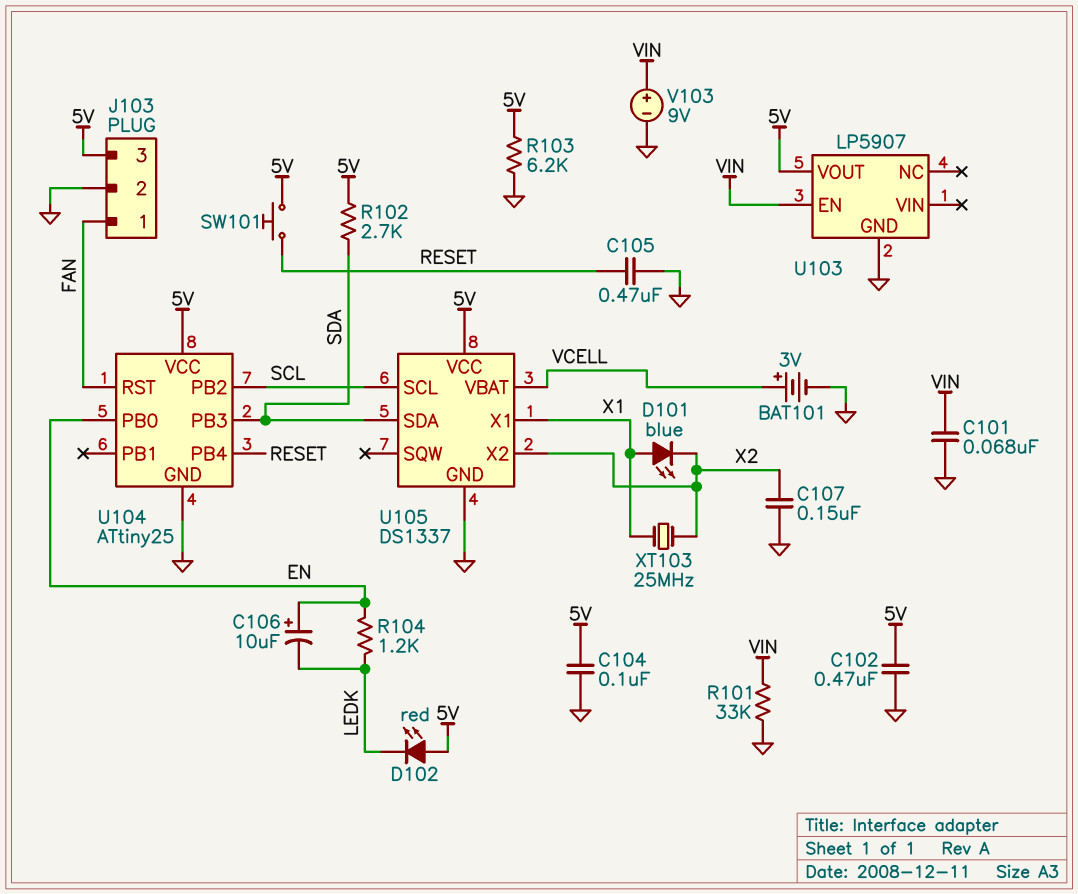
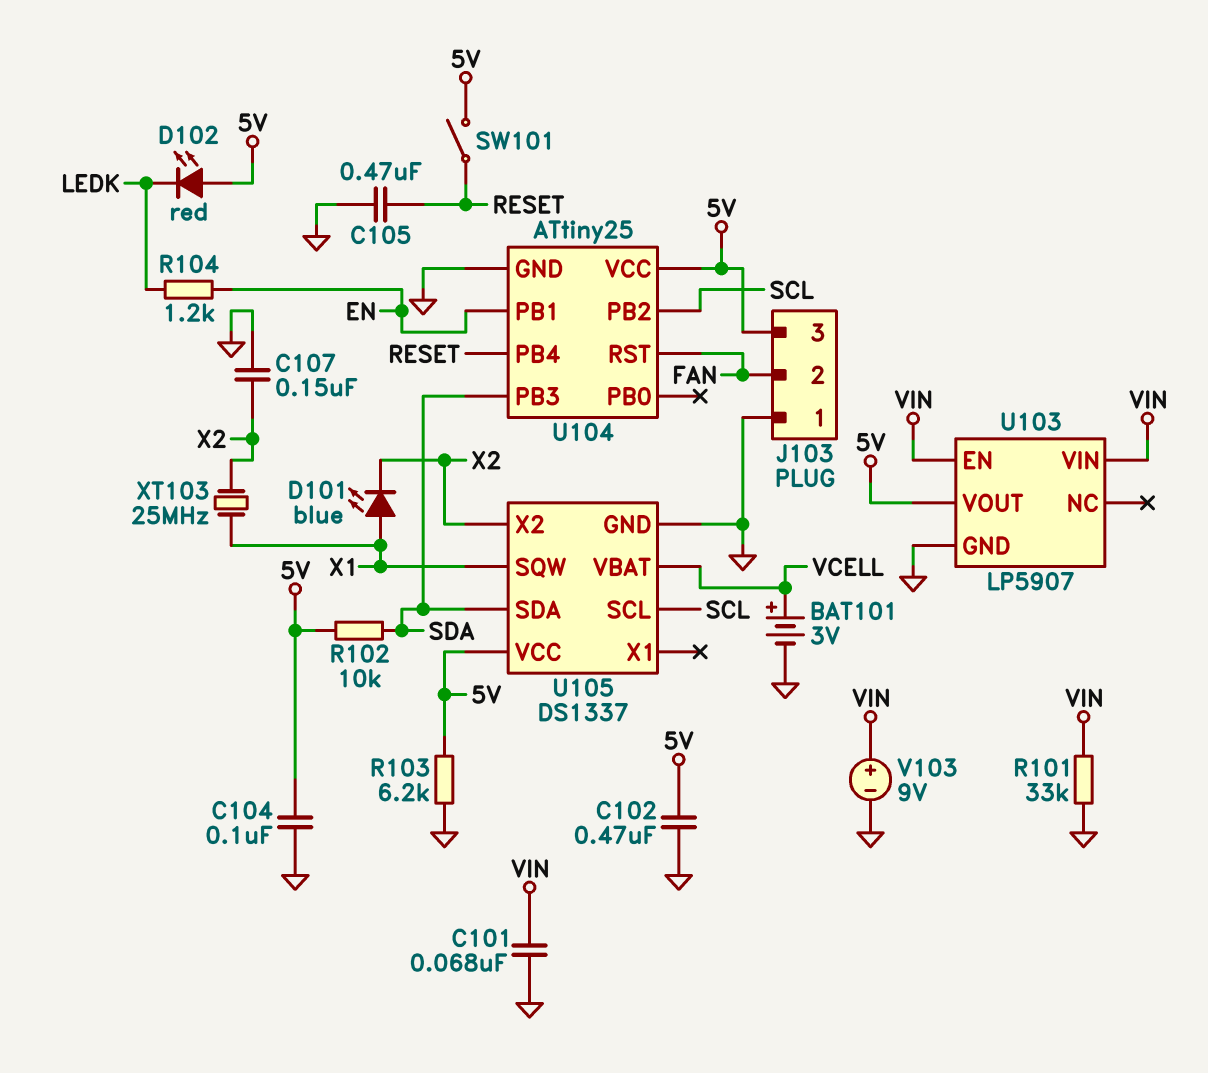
C106: 10uF (plus EN, minus LEDK) -> none
J103 pin 1: FAN -> GND
J103 pin 2: GND -> FAN
R102: 2.7k (5V, SDA) -> 10k (5V, SDA)
SW101: button (5V, RESET) -> switch (5V, RESET)
U103 pin VIN: none -> VIN
U104 pin PB0: EN -> none
U104 pin PB1: none -> EN
U105 pin SQW: none -> X1
U105 pin X1: X1 -> none

